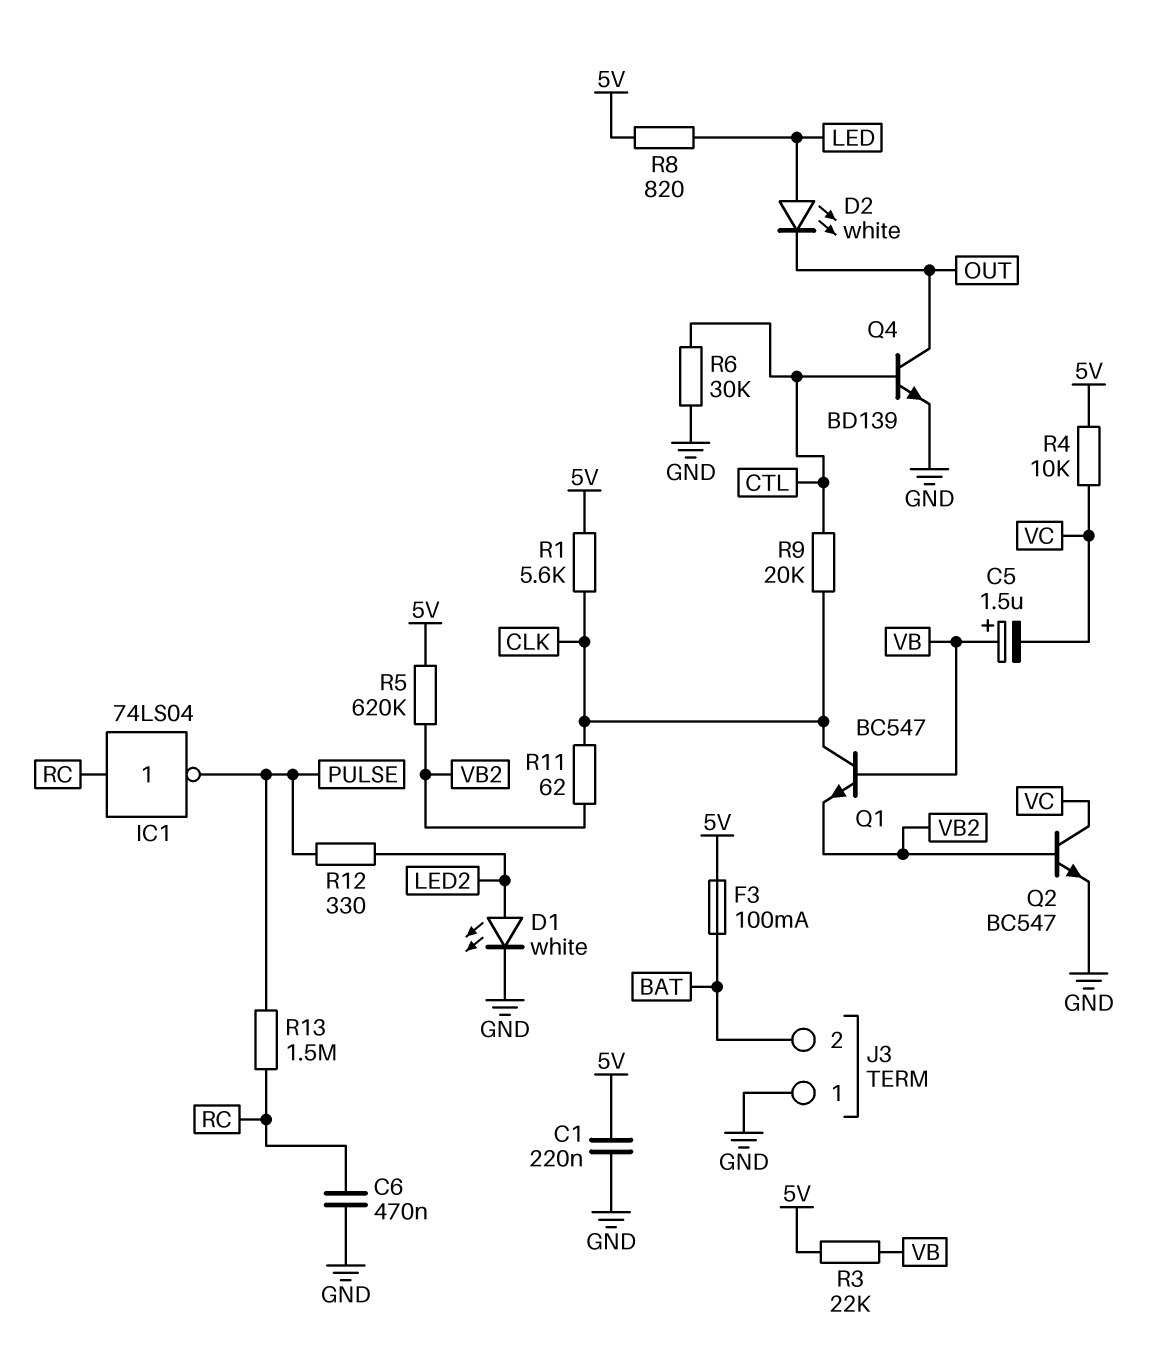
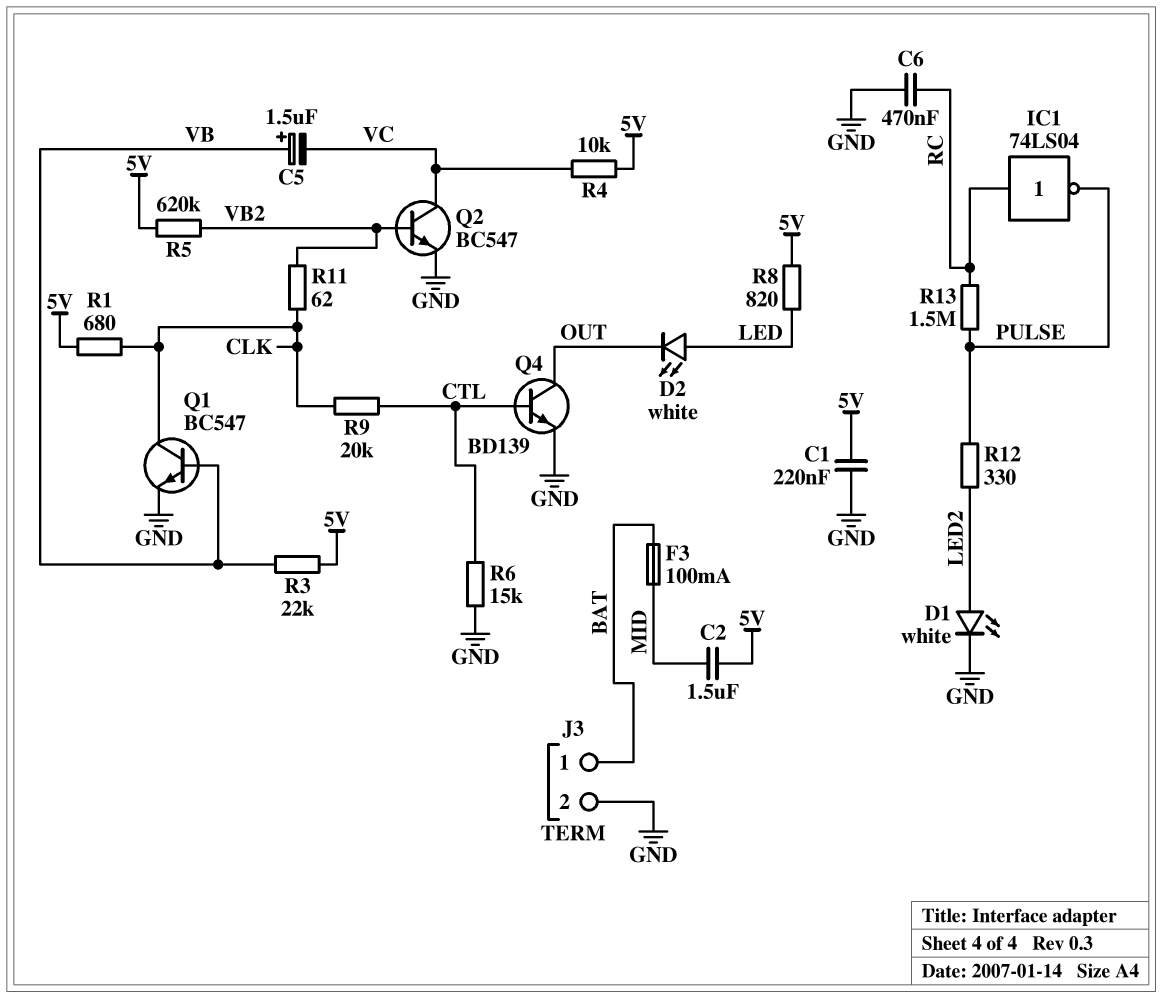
C2: none -> 1.5uF (5V, MID)
F3: 100mA (5V, BAT) -> 100mA (BAT, MID)
J3 pin 1: GND -> BAT
J3 pin 2: BAT -> GND
Q1: NPN BC547 (B VB, C CLK, E VB2) -> NPN BC547 (B VB, C CLK, E GND)
R1: 5.6k (5V, CLK) -> 680 (5V, CLK)
R6: 30k (CTL, GND) -> 15k (CTL, GND)

